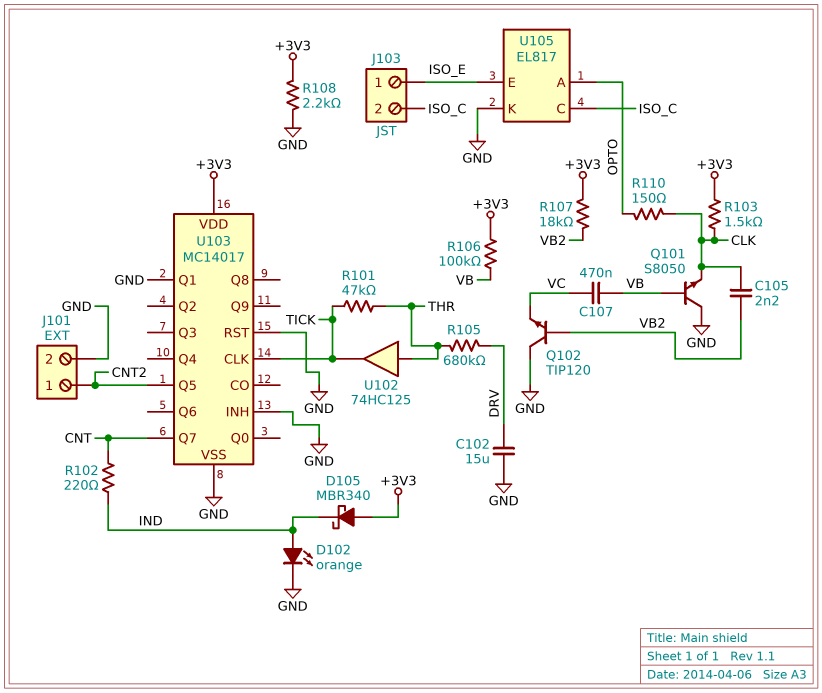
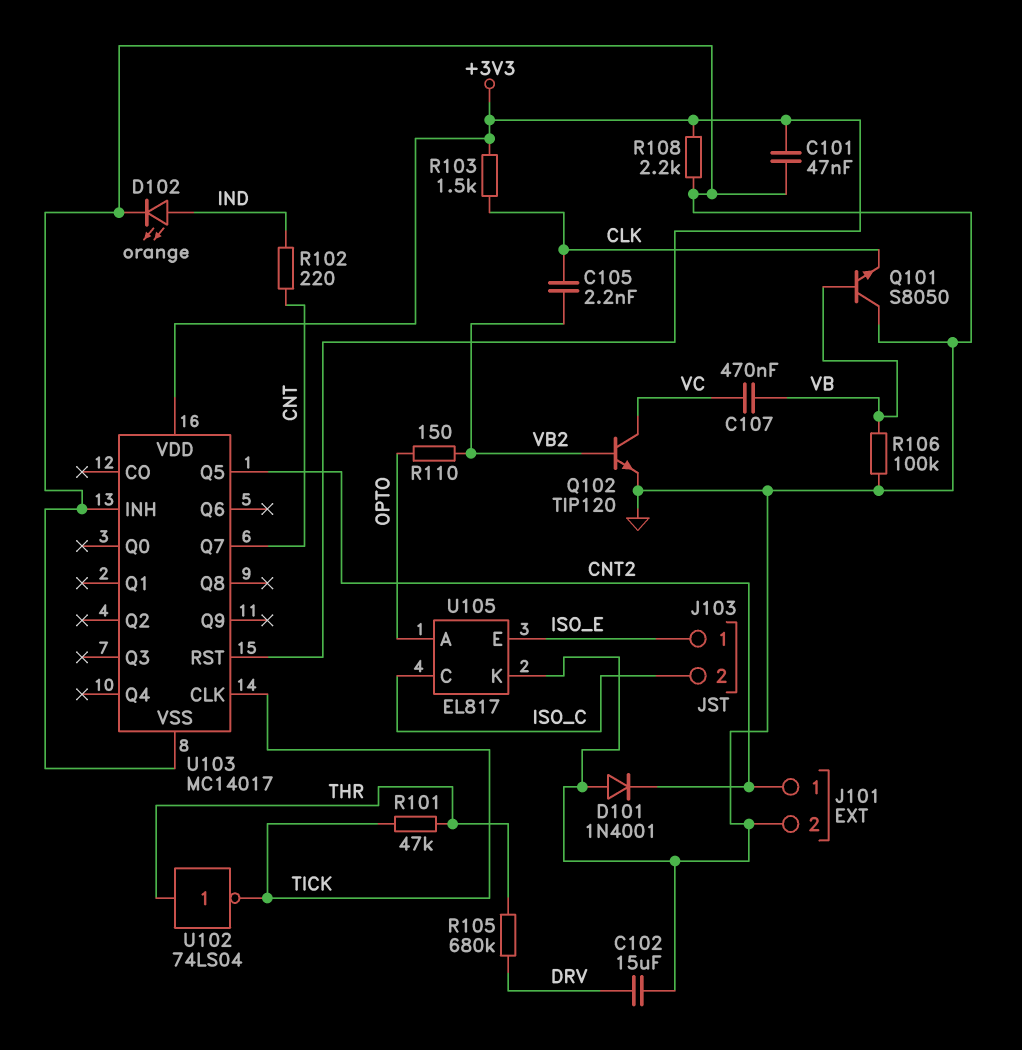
C101: none -> 47nF (+3V3, GND)
D101: none -> diode 1N4001 (A GND, K CNT2)
D105: schottky MBR340 (A +3V3, K IND) -> none
Q102: NPN TIP120 (B VB2, C GND, E VC) -> NPN TIP120 (B VB2, C VC, E GND)
R106: 100k (+3V3, VB) -> 100k (GND, VB)
R107: 18k (+3V3, VB2) -> none
R110: 150 (CLK, OPTO) -> 150 (OPTO, VB2)
U102: buffer 74HC125 (in THR, out TICK) -> NOT 74LS04 (in THR, out TICK)
U103 pin Q1: GND -> none
U103 pin RST: GND -> +3V3

